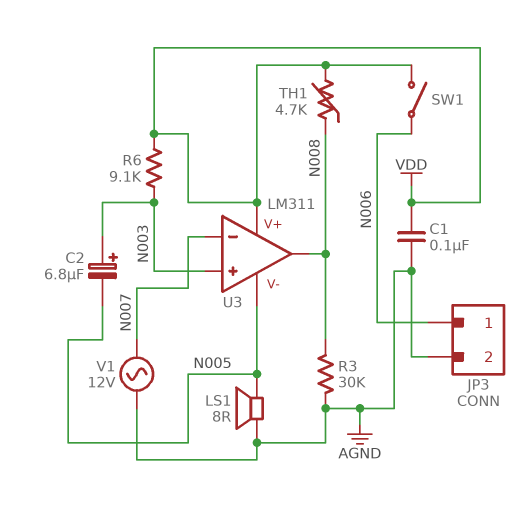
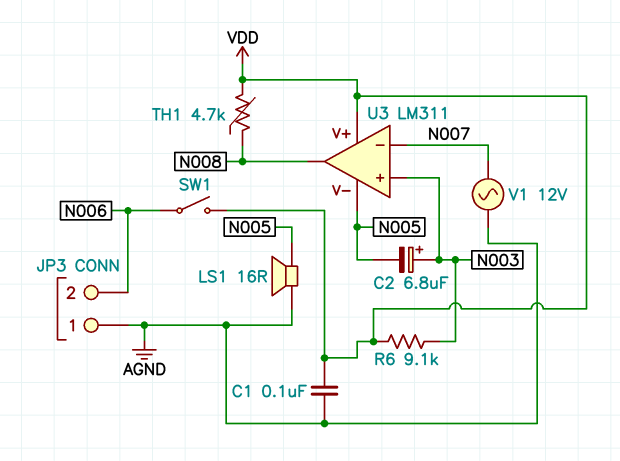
JP3 pin 1: N006 -> AGND
JP3 pin 2: AGND -> N006
LS1: speaker 8R (AGND, N005) -> speaker 16R (AGND, N005)
R3: 30k (AGND, N008) -> none

